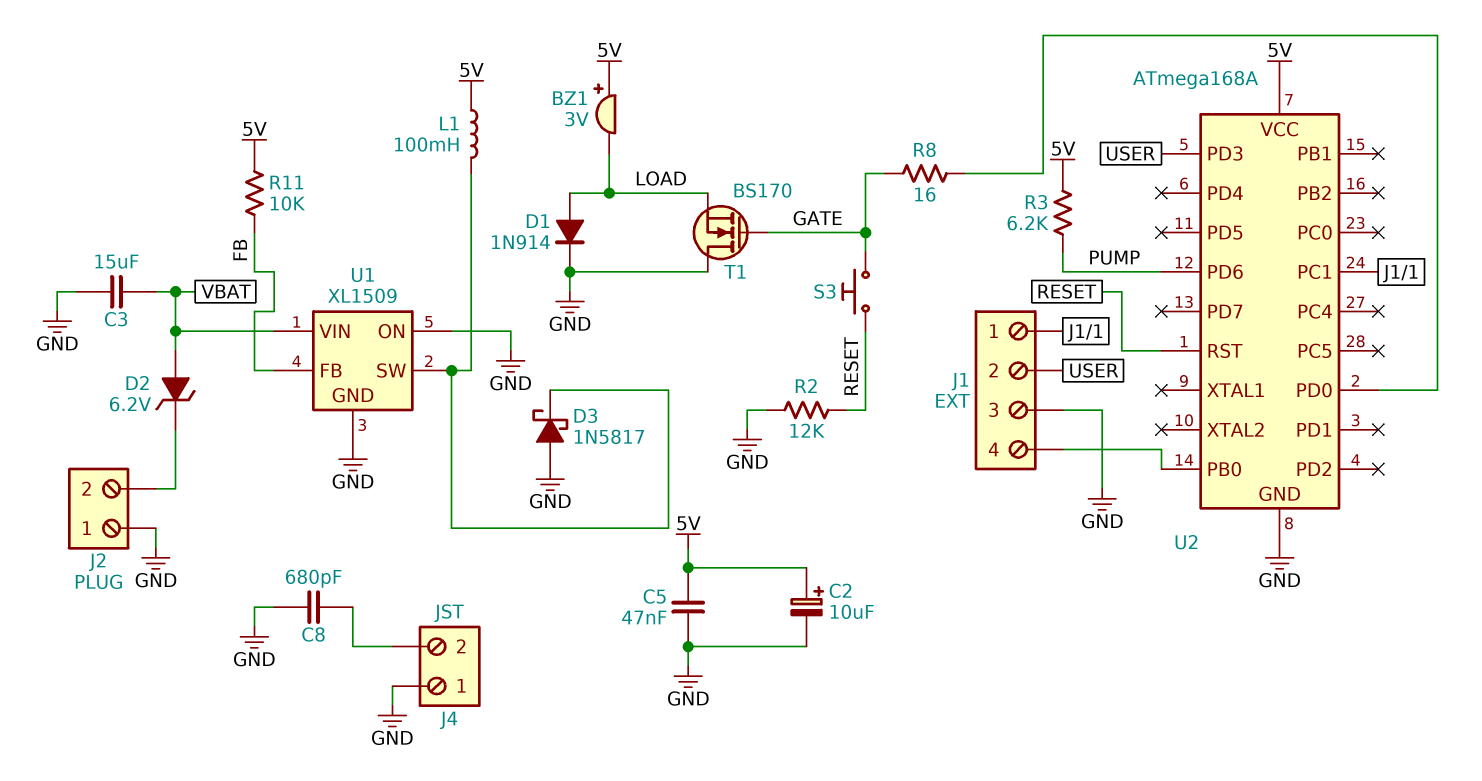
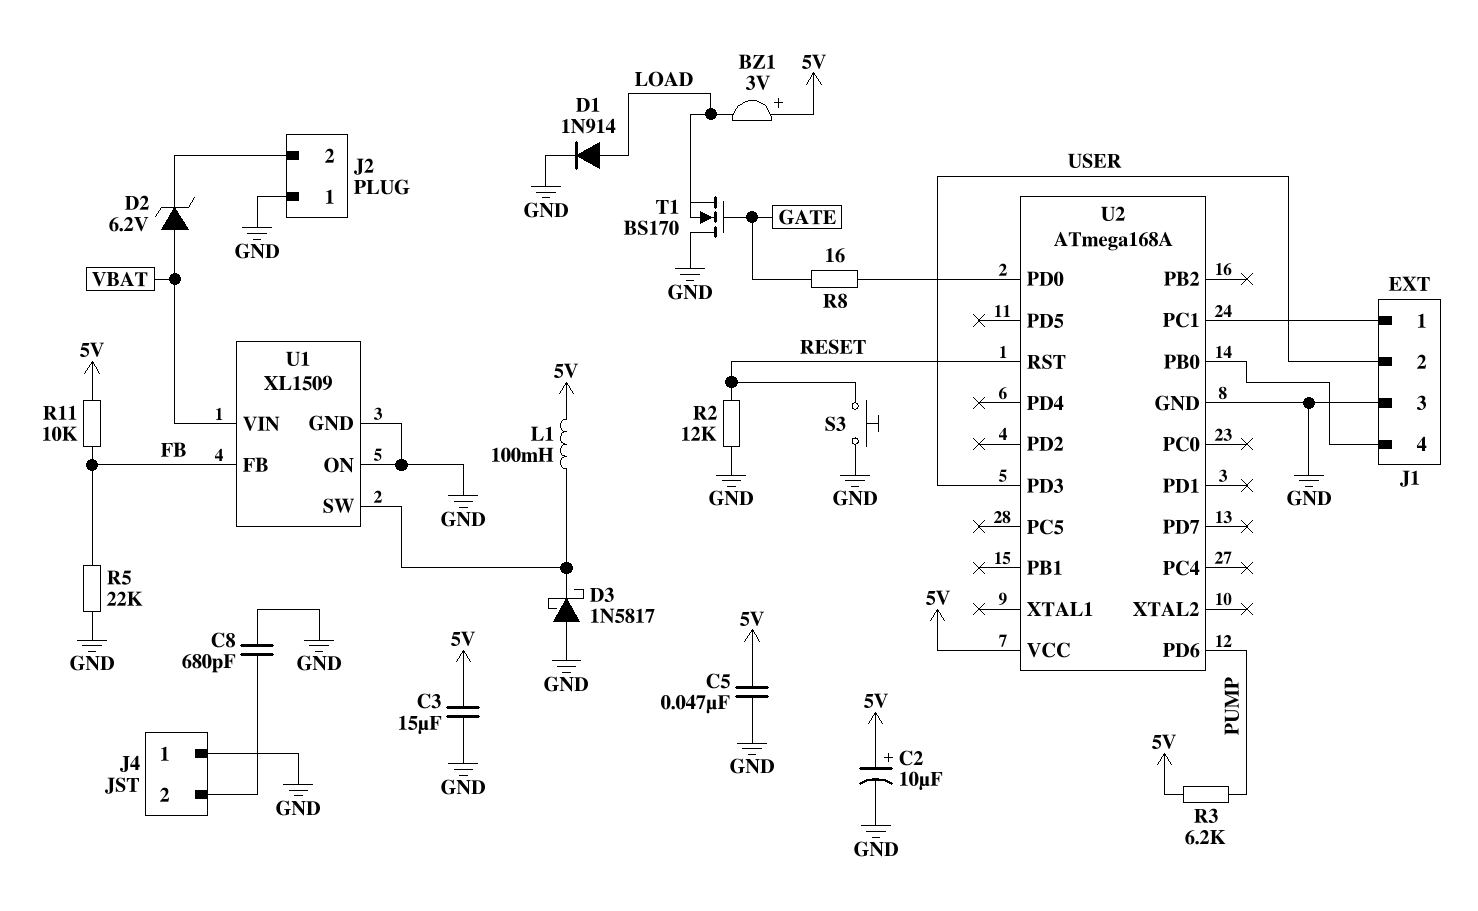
C3: 15uF (GND, VBAT) -> 15uF (5V, GND)
R5: none -> 22k (FB, GND)
S3: button (GATE, RESET) -> button (GND, RESET)

